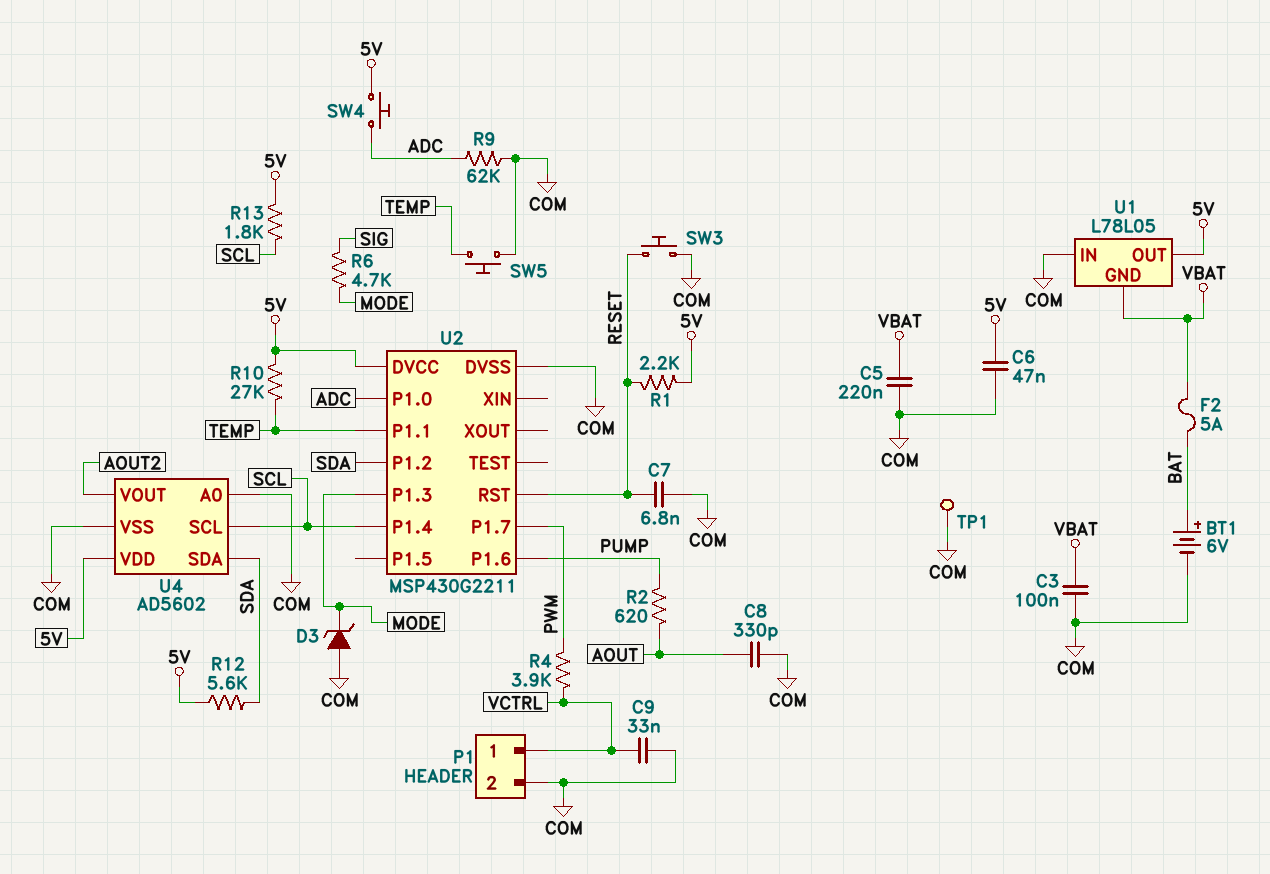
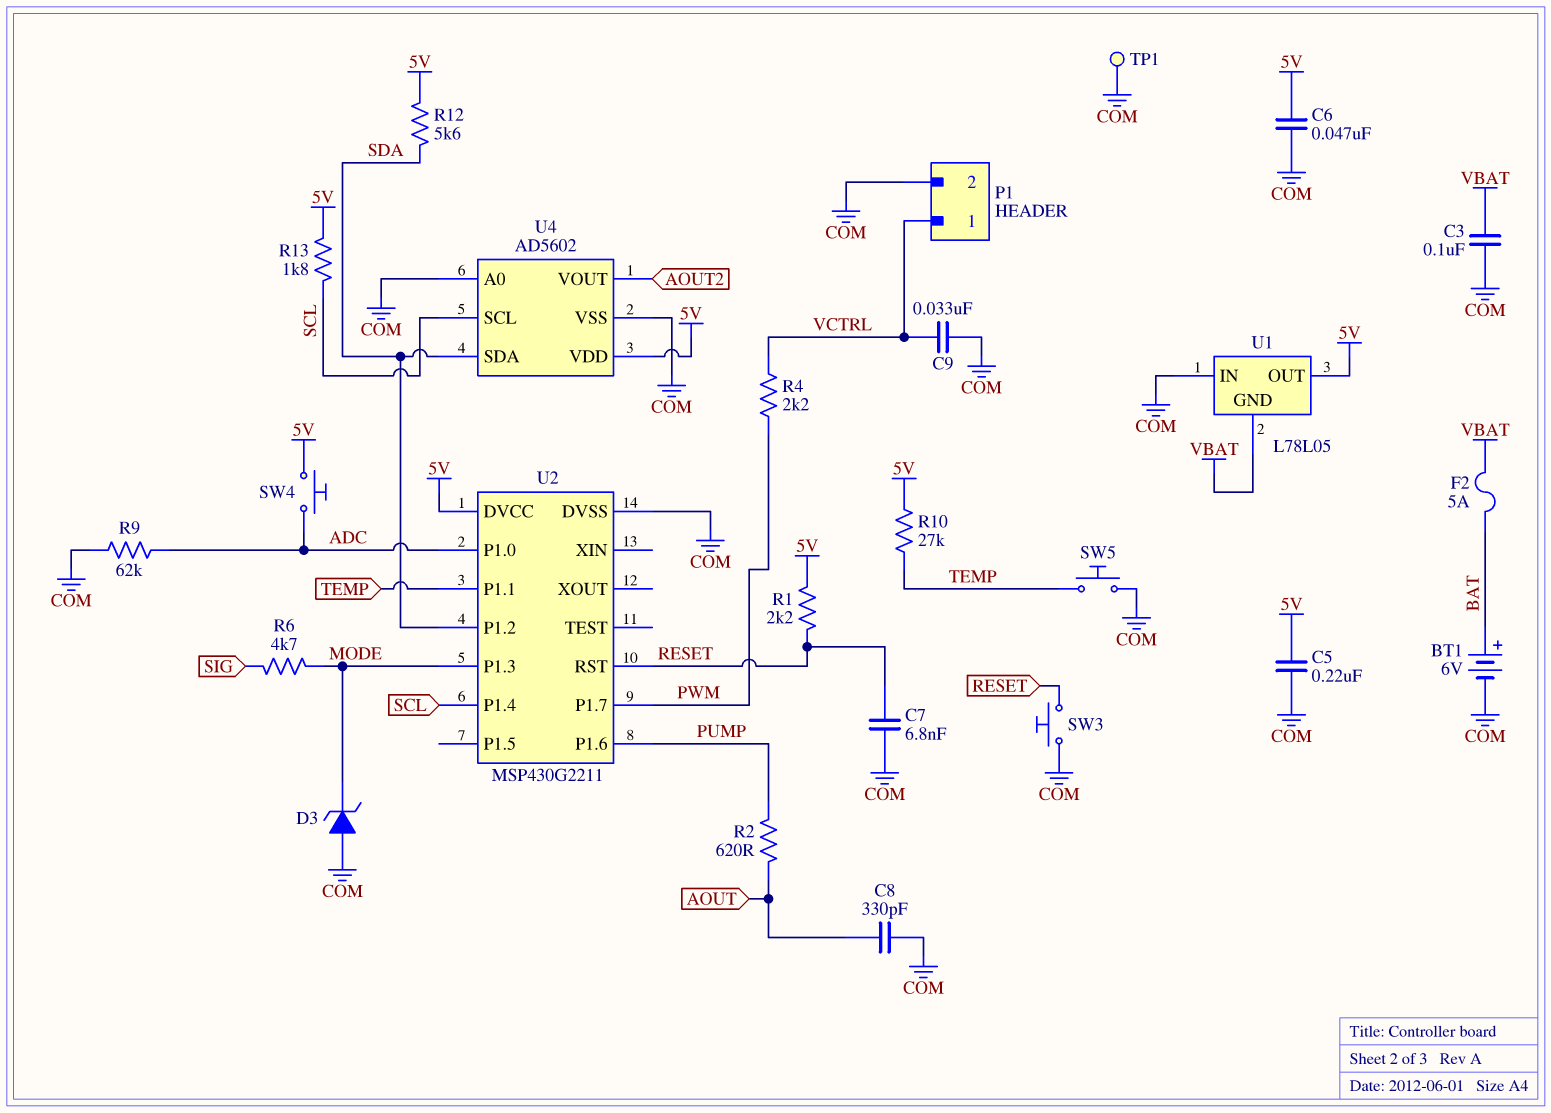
C5: 220nF (COM, VBAT) -> 220nF (5V, COM)
R4: 3.9k (PWM, VCTRL) -> 2.2k (PWM, VCTRL)

